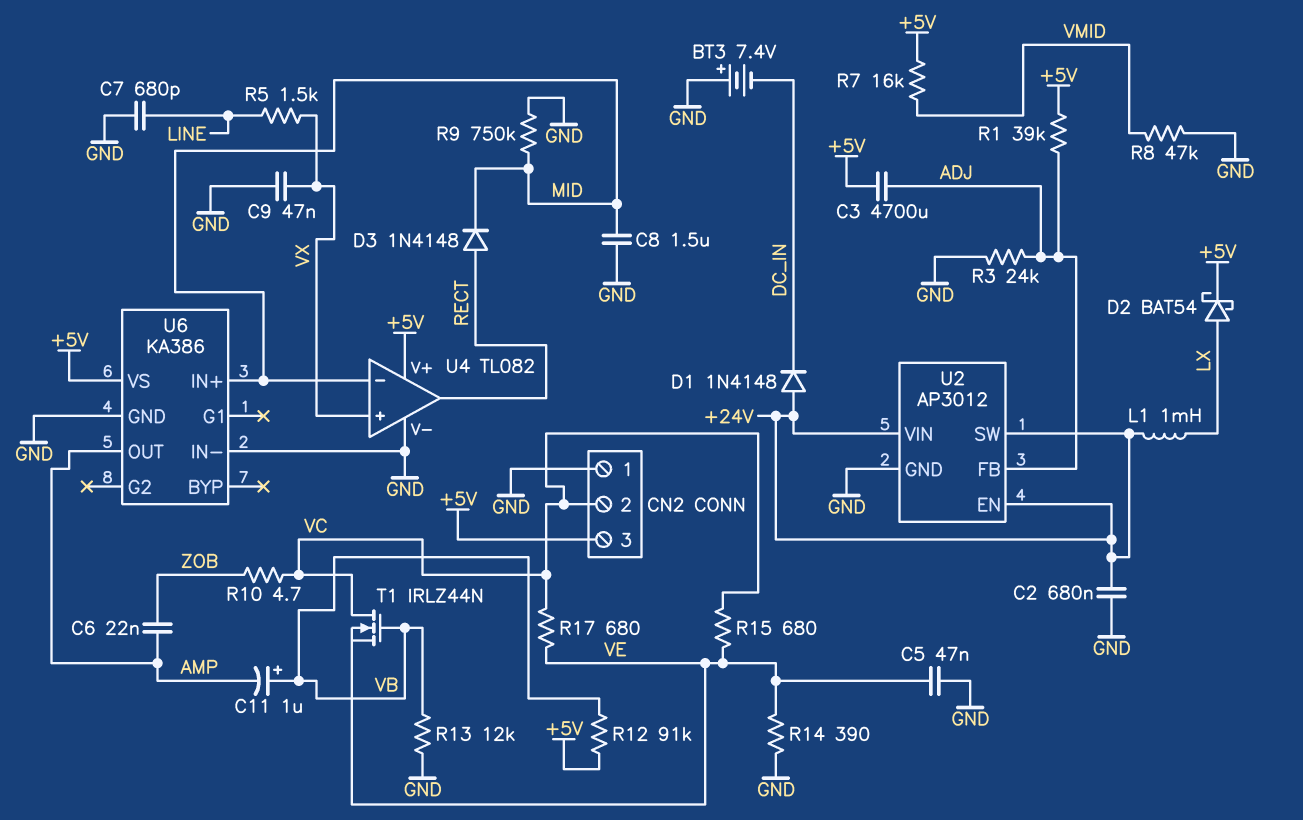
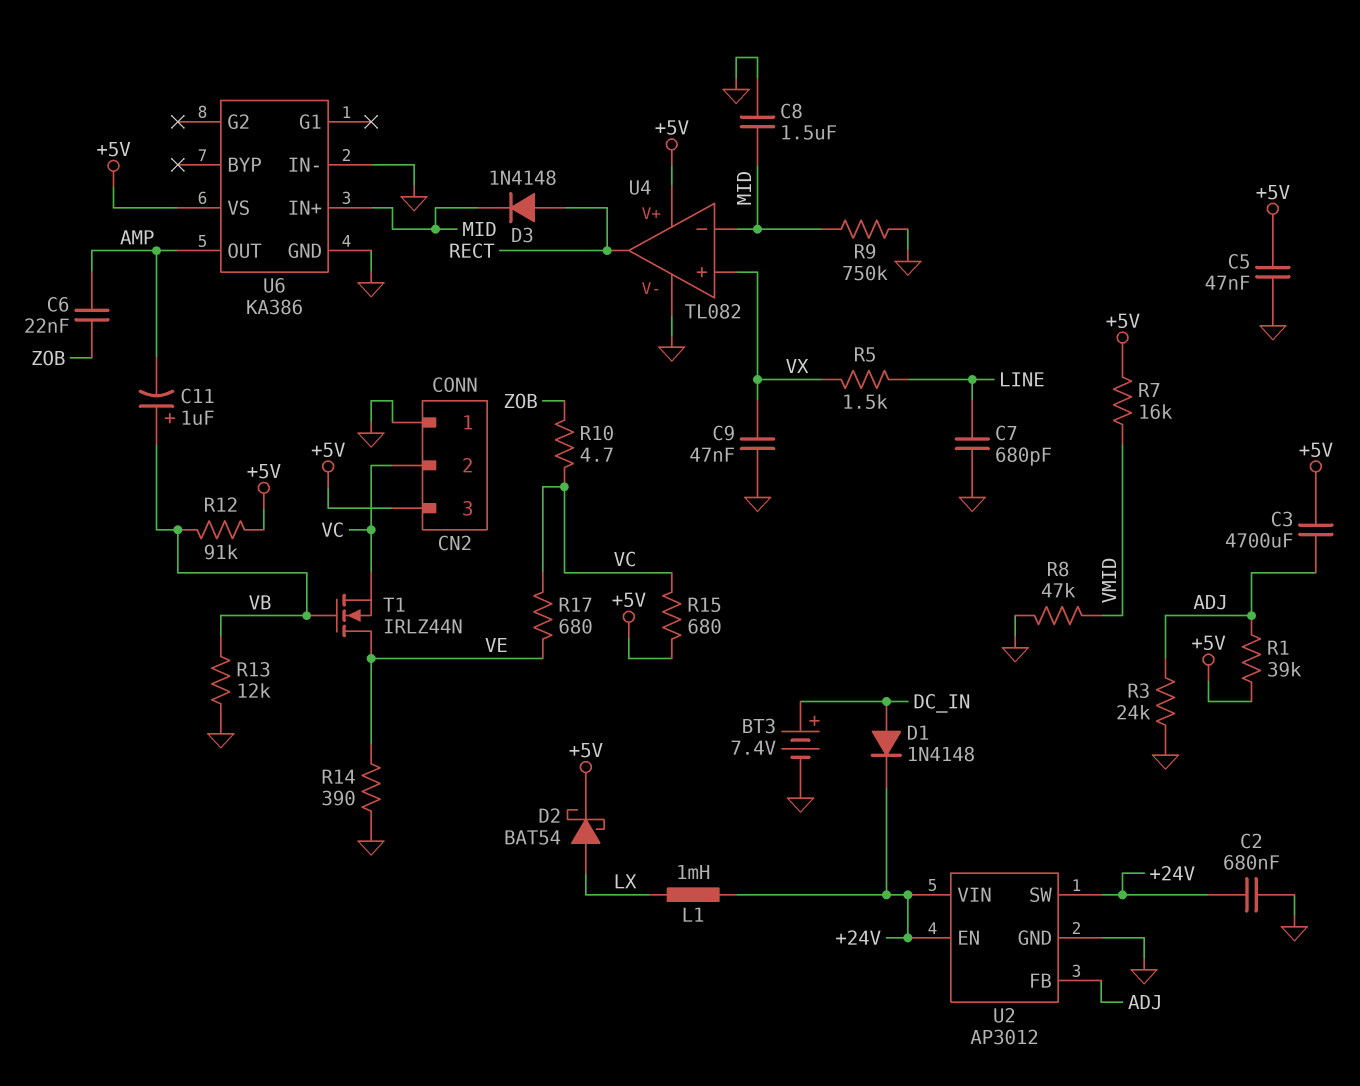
BT3: 7.4V (plus GND, minus DC_IN) -> 7.4V (plus DC_IN, minus GND)
C5: 47nF (GND, VE) -> 47nF (+5V, GND)
D1: diode 1N4148 (A +24V, K DC_IN) -> diode 1N4148 (A DC_IN, K +24V)
R15: 680 (VC, VE) -> 680 (+5V, VC)
T1: NMOS IRLZ44N (G VB, D VC, S VE) -> NMOS IRLZ44N (G VB, D VE, S VC)

